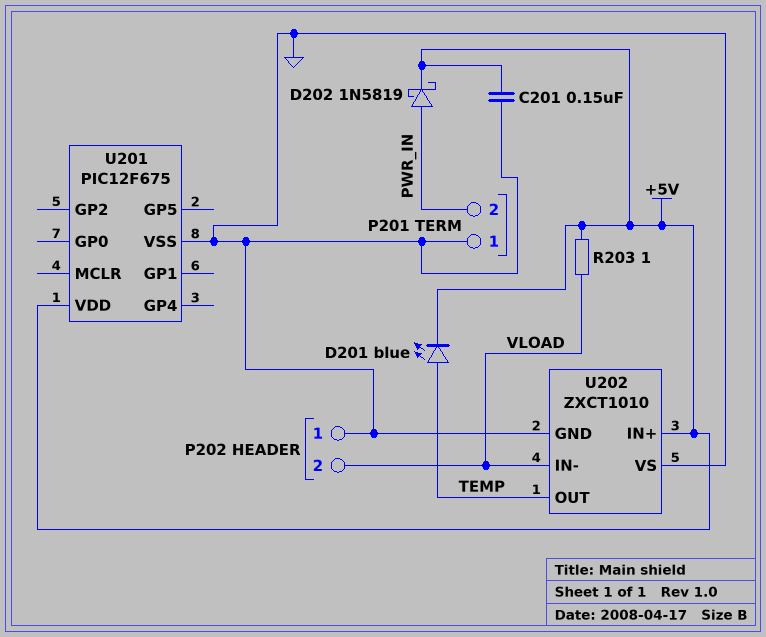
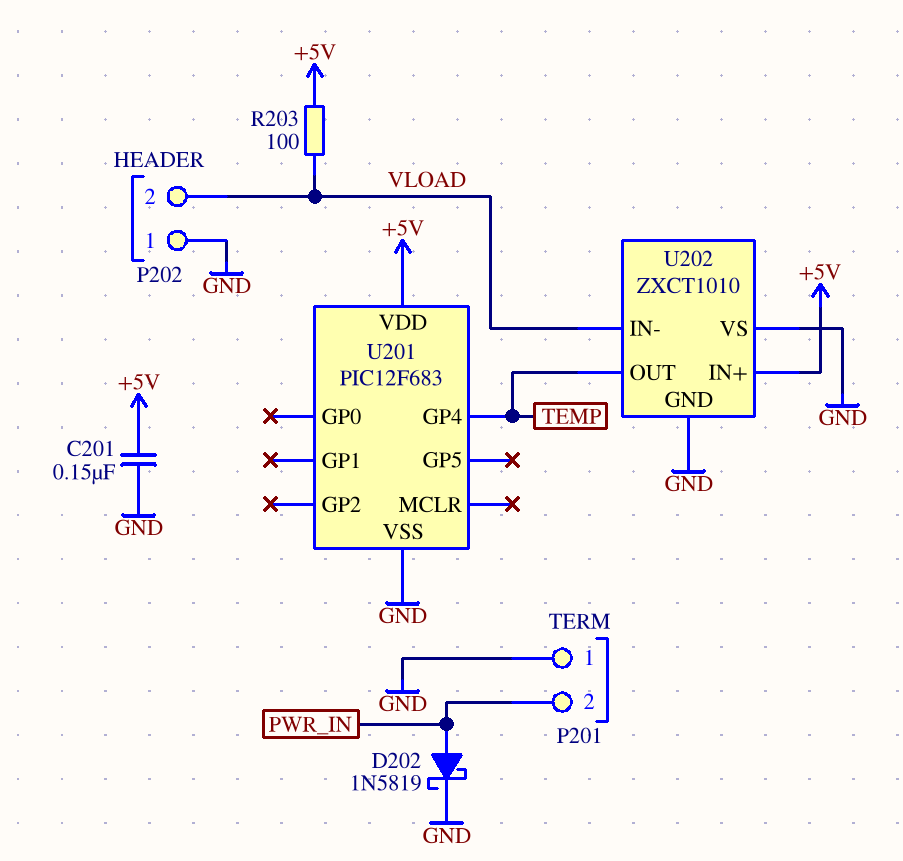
D201: LED blue (A TEMP, K +5V) -> none
D202: schottky 1N5819 (A PWR_IN, K +5V) -> schottky 1N5819 (A PWR_IN, K GND)
R203: 1 (+5V, VLOAD) -> 100 (+5V, VLOAD)
U201: PIC12F675 -> PIC12F683
U201 pin GP4: none -> TEMP

